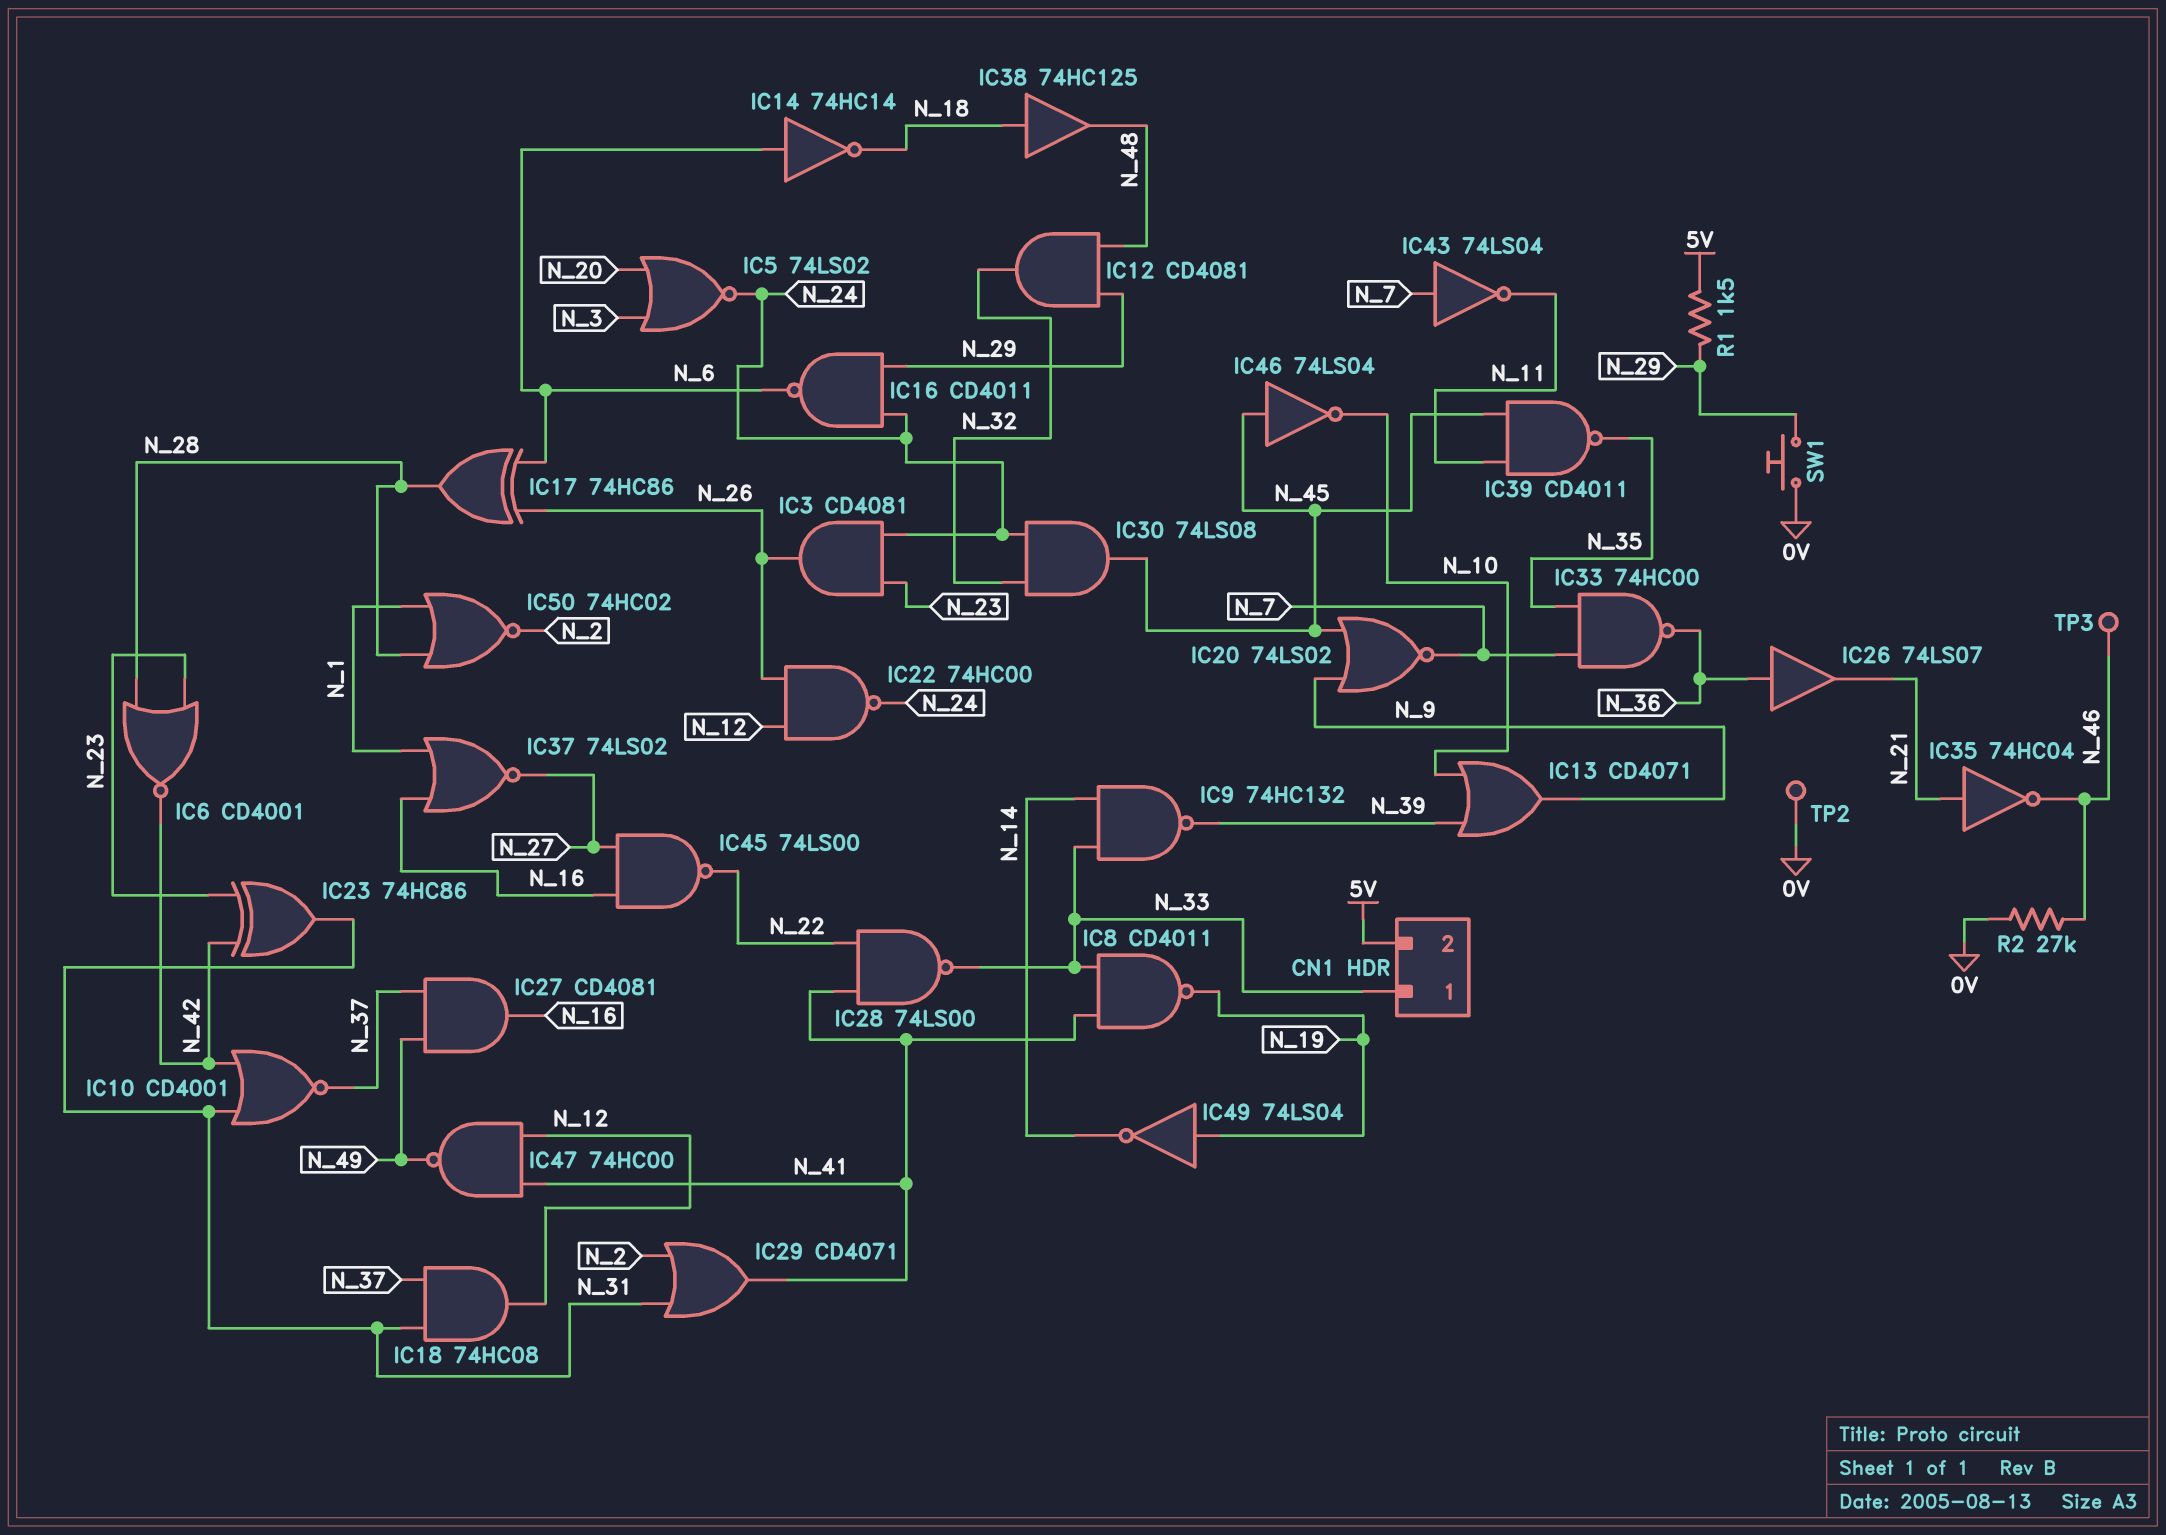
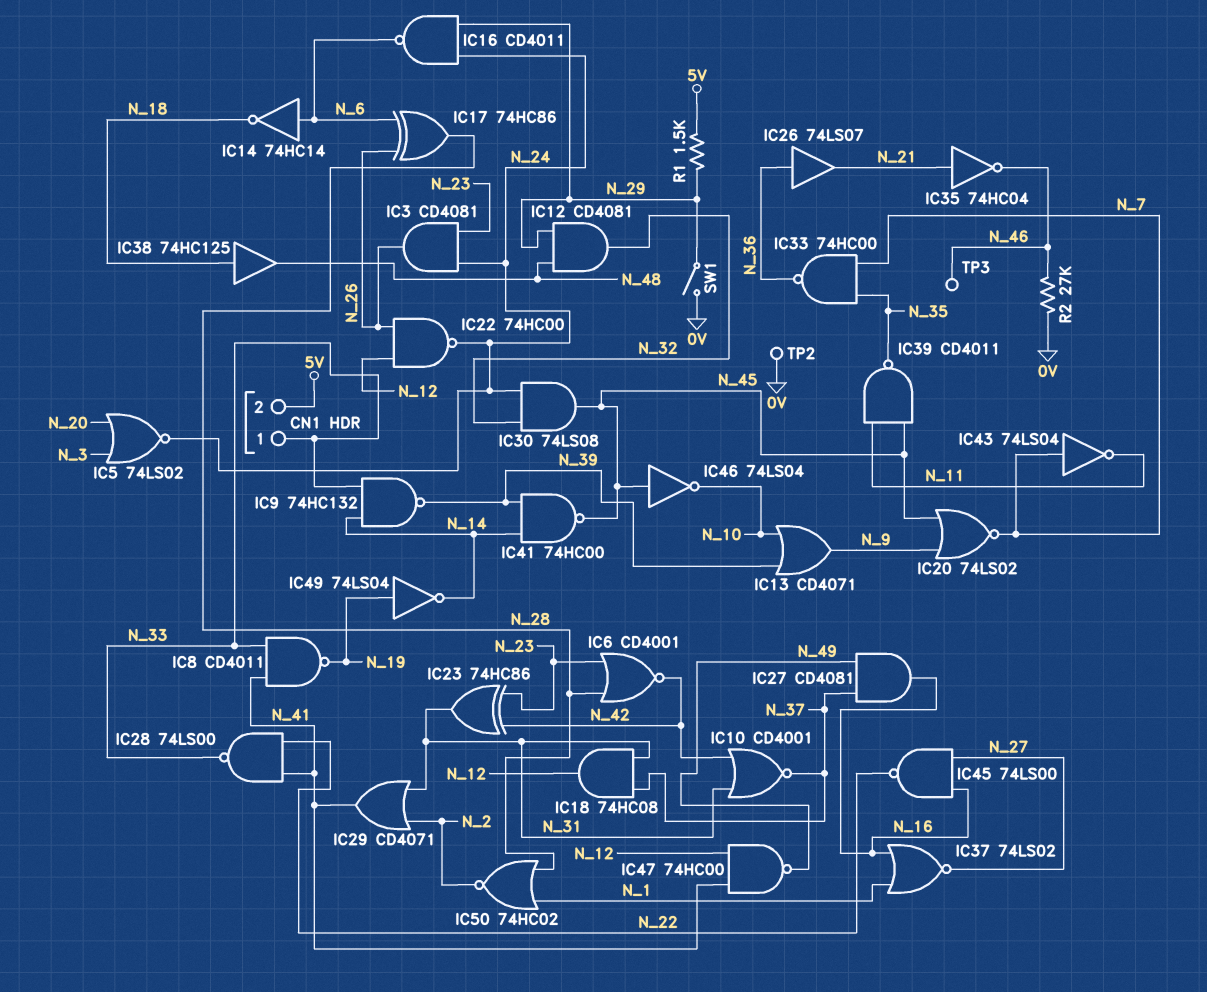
IC41: none -> NAND 74HC00 (in N_14, in N_39, out N_45)
SW1: button (0V, N_29) -> switch (0V, N_29)

